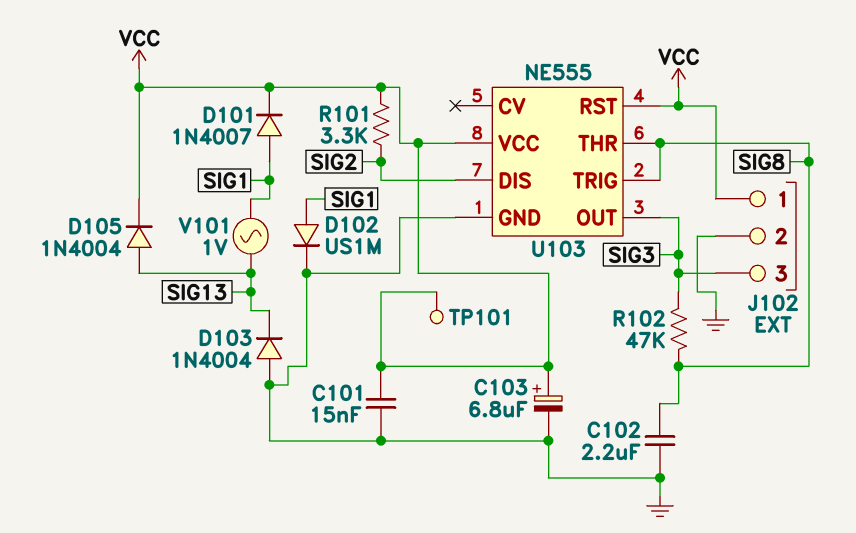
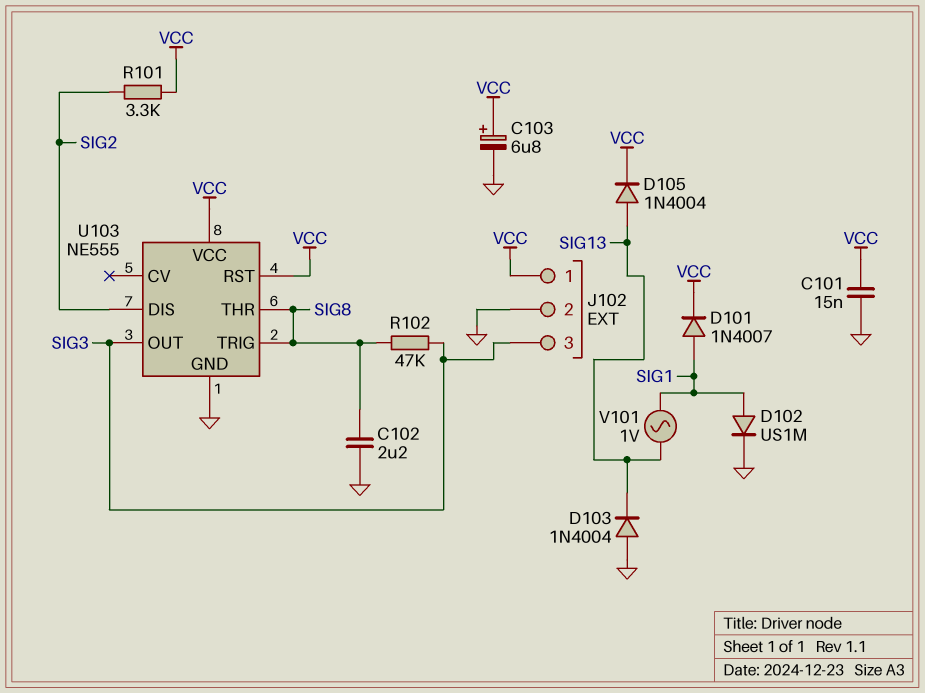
TP101: test point (VCC) -> none

